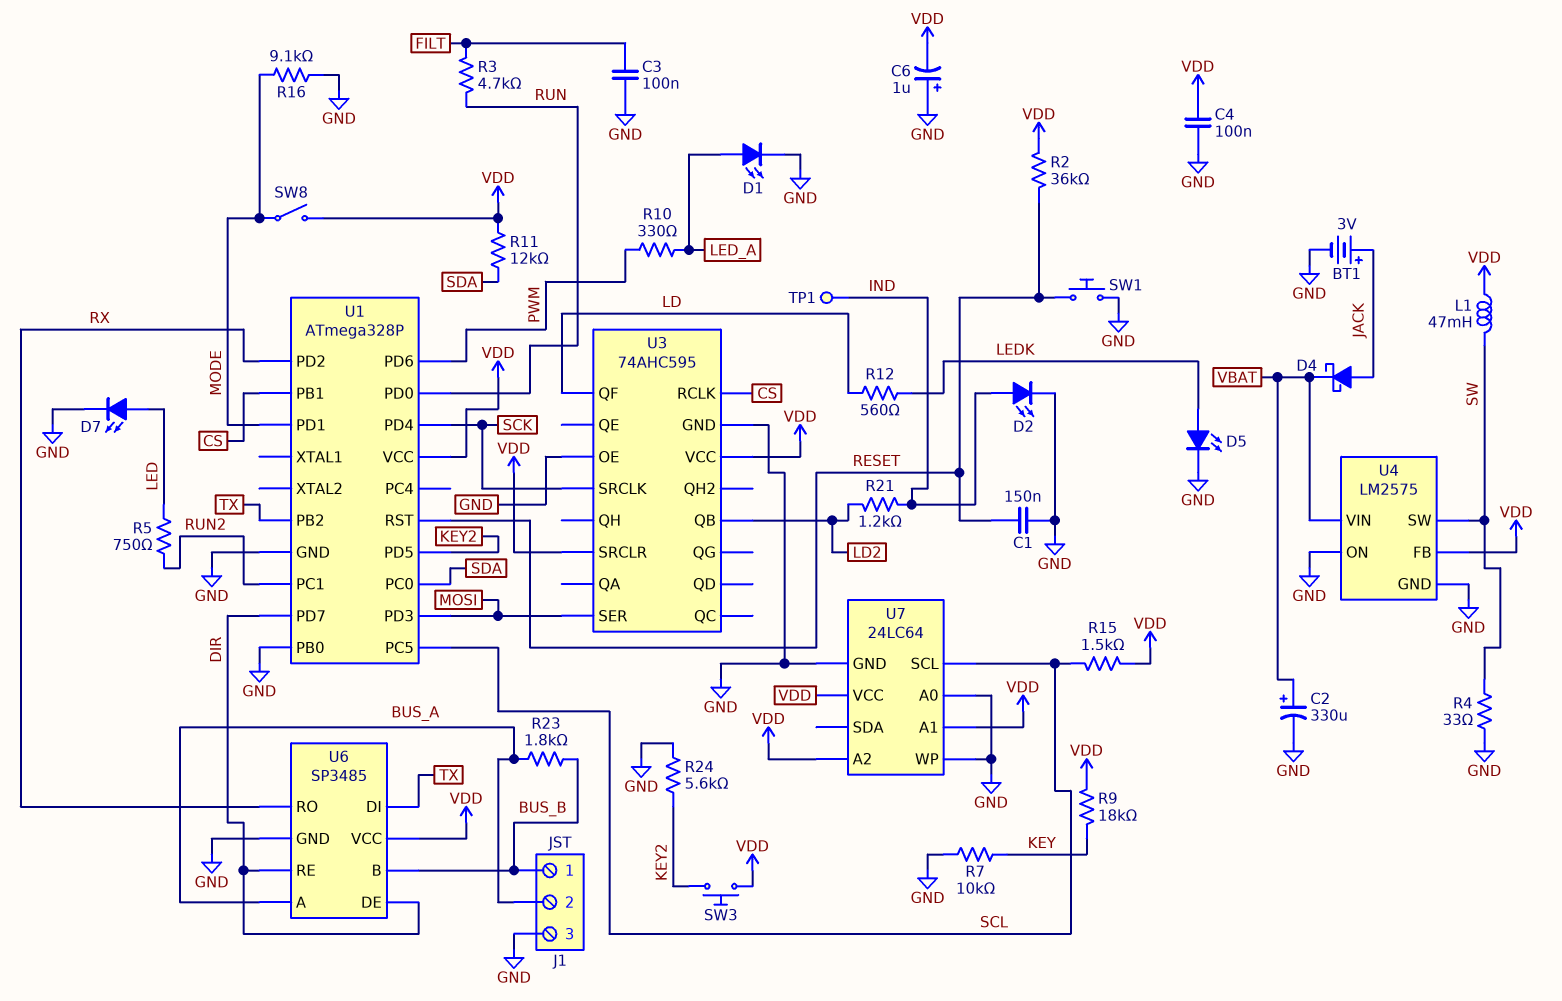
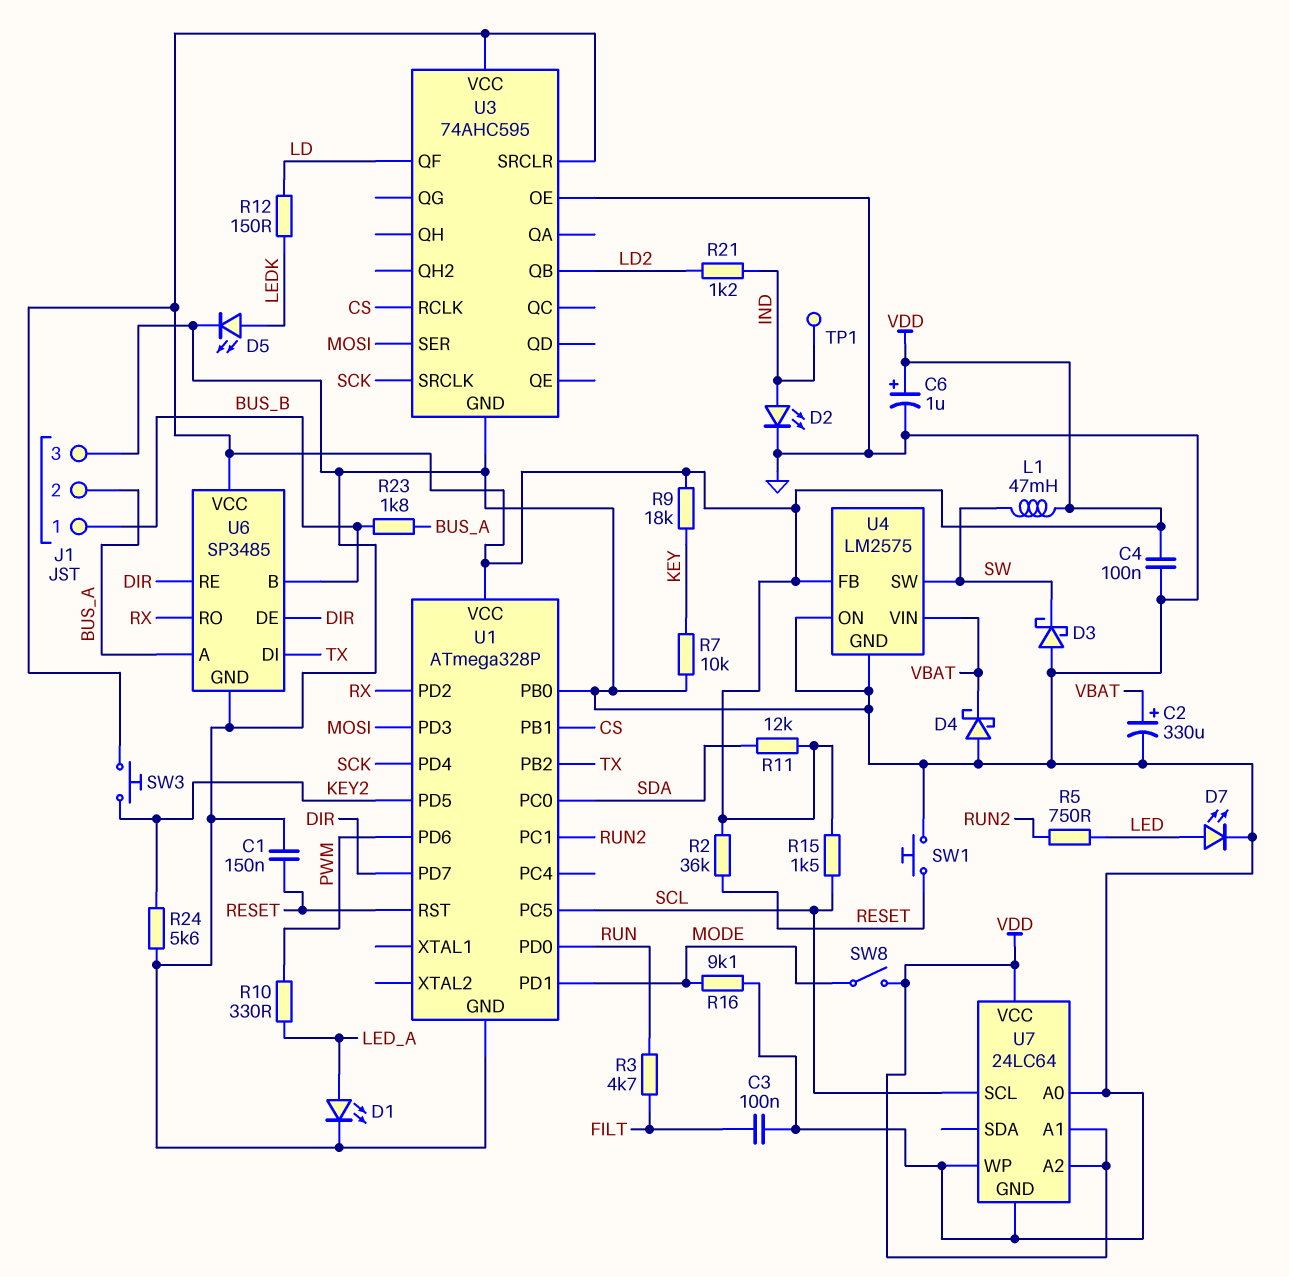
BT1: 3V (plus JACK, minus GND) -> none
C6: 1uF (plus GND, minus VDD) -> 1uF (plus VDD, minus GND)
D3: none -> schottky (A GND, K SW)
D4: schottky (A JACK, K VBAT) -> schottky (A GND, K VBAT)
R4: 33 (GND, SW) -> none
R12: 560 (LD, LEDK) -> 150 (LD, LEDK)

